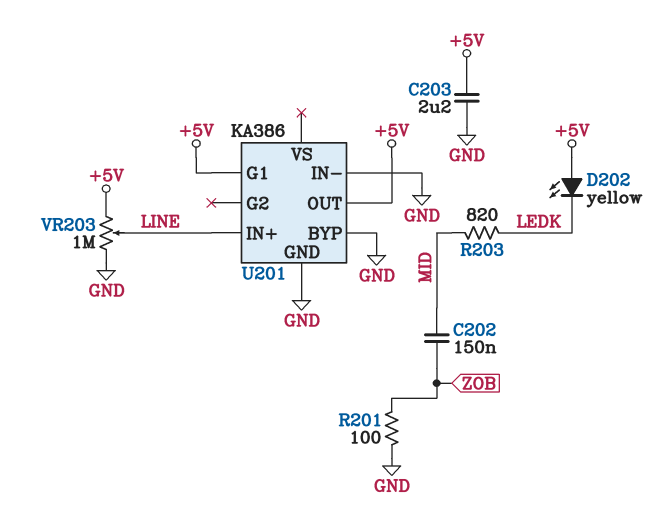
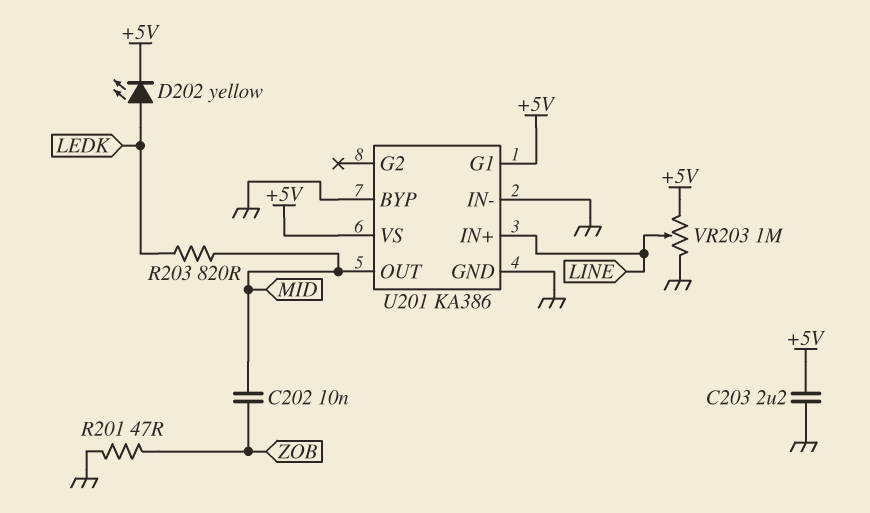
C202: 150nF (MID, ZOB) -> 10nF (MID, ZOB)
D202: LED yellow (A +5V, K LEDK) -> LED yellow (A LEDK, K +5V)
R201: 100 (GND, ZOB) -> 47 (GND, ZOB)
U201 pin OUT: +5V -> MID
U201 pin VS: none -> +5V

